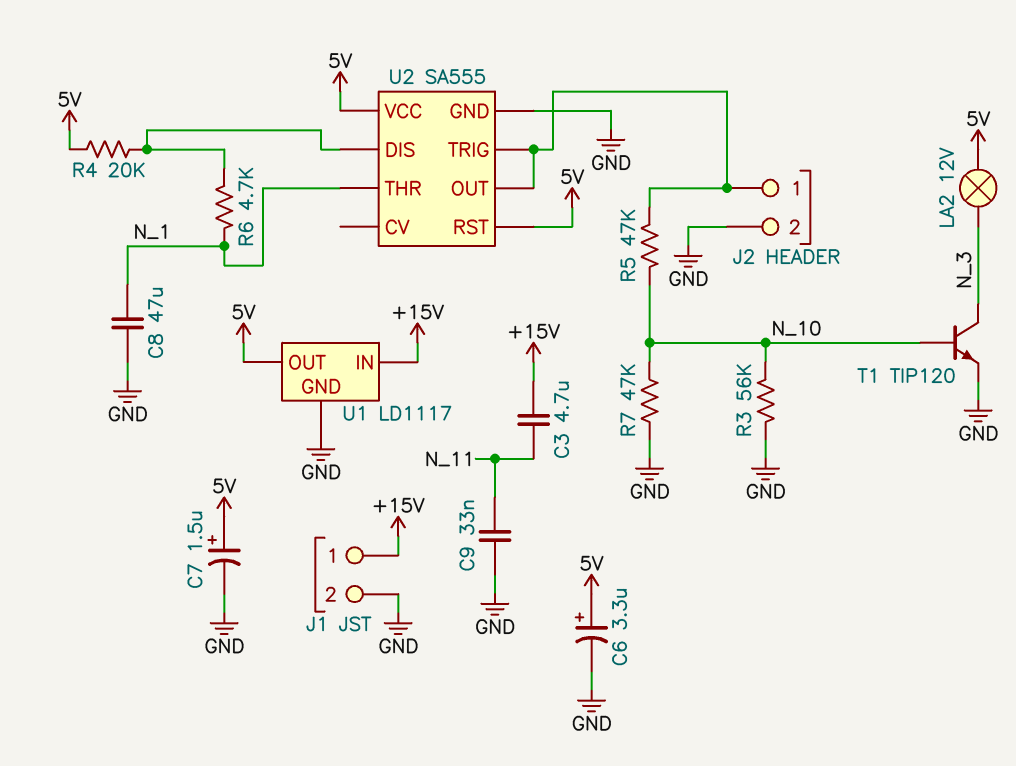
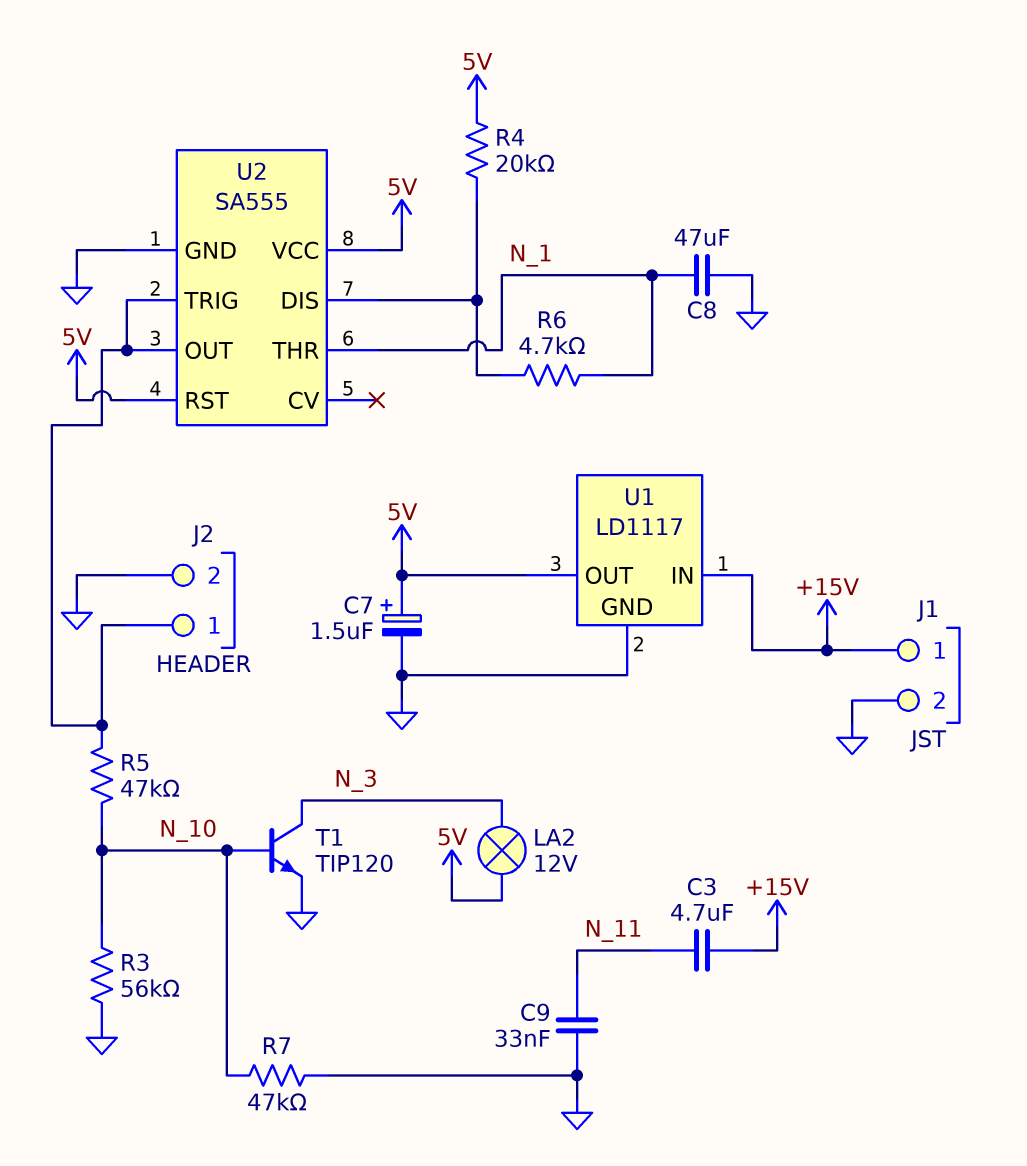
C6: 3.3uF (plus 5V, minus GND) -> none

